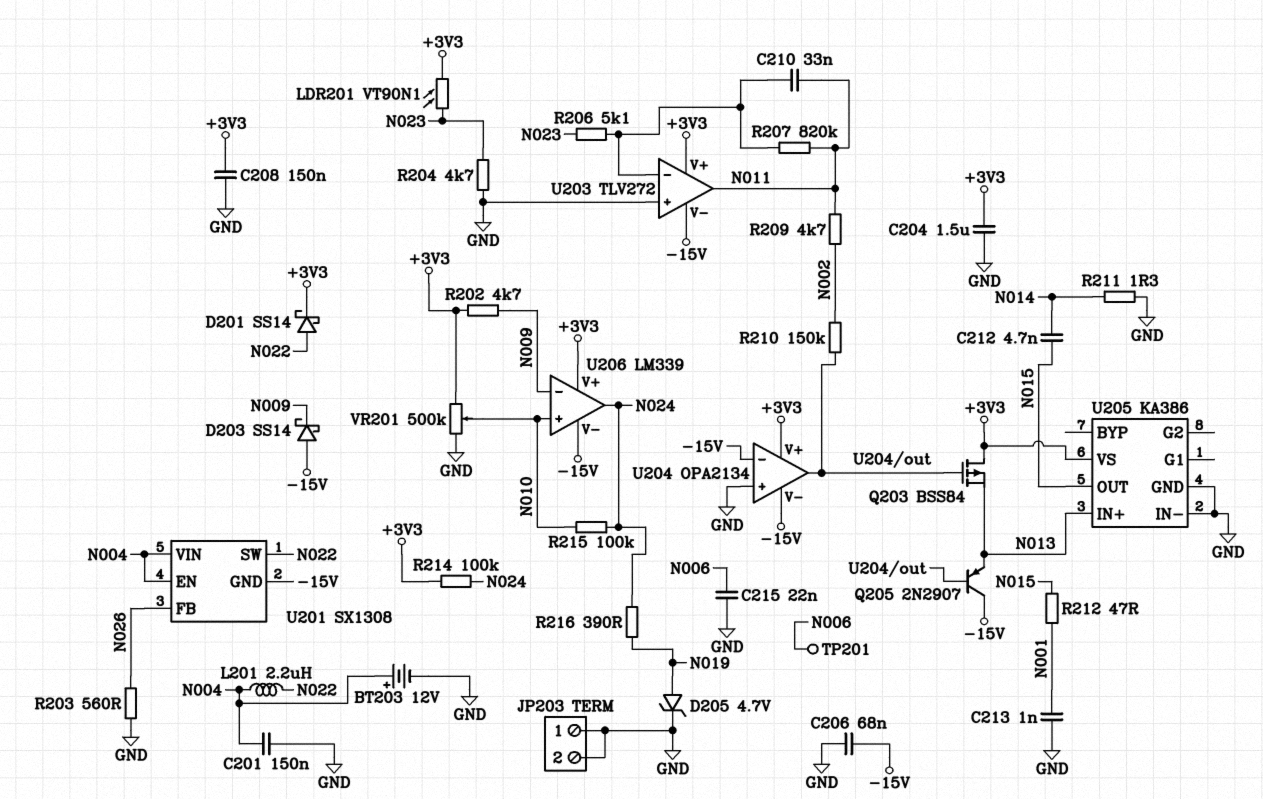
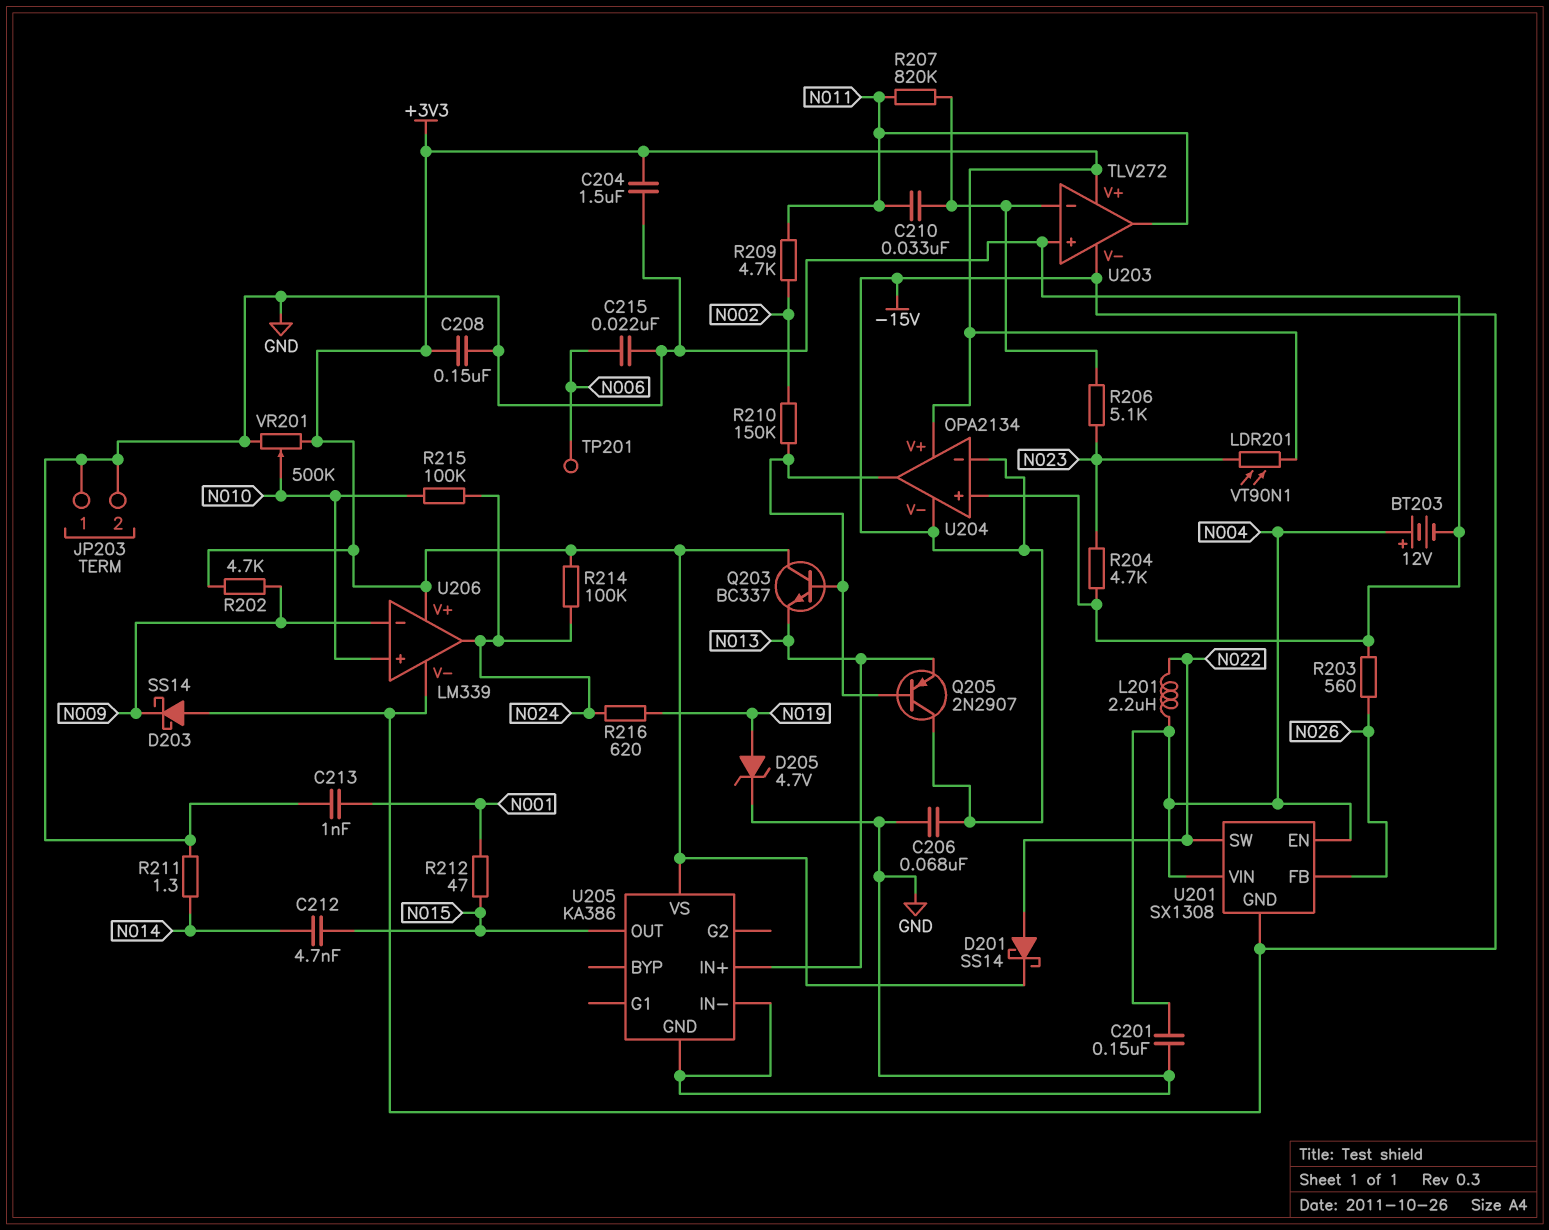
Q203: PMOS BSS84 (G U204/out, D +3V3, S N013) -> NPN BC337 (B U204/out, C +3V3, E N013)
R216: 390 (N019, N024) -> 620 (N019, N024)

